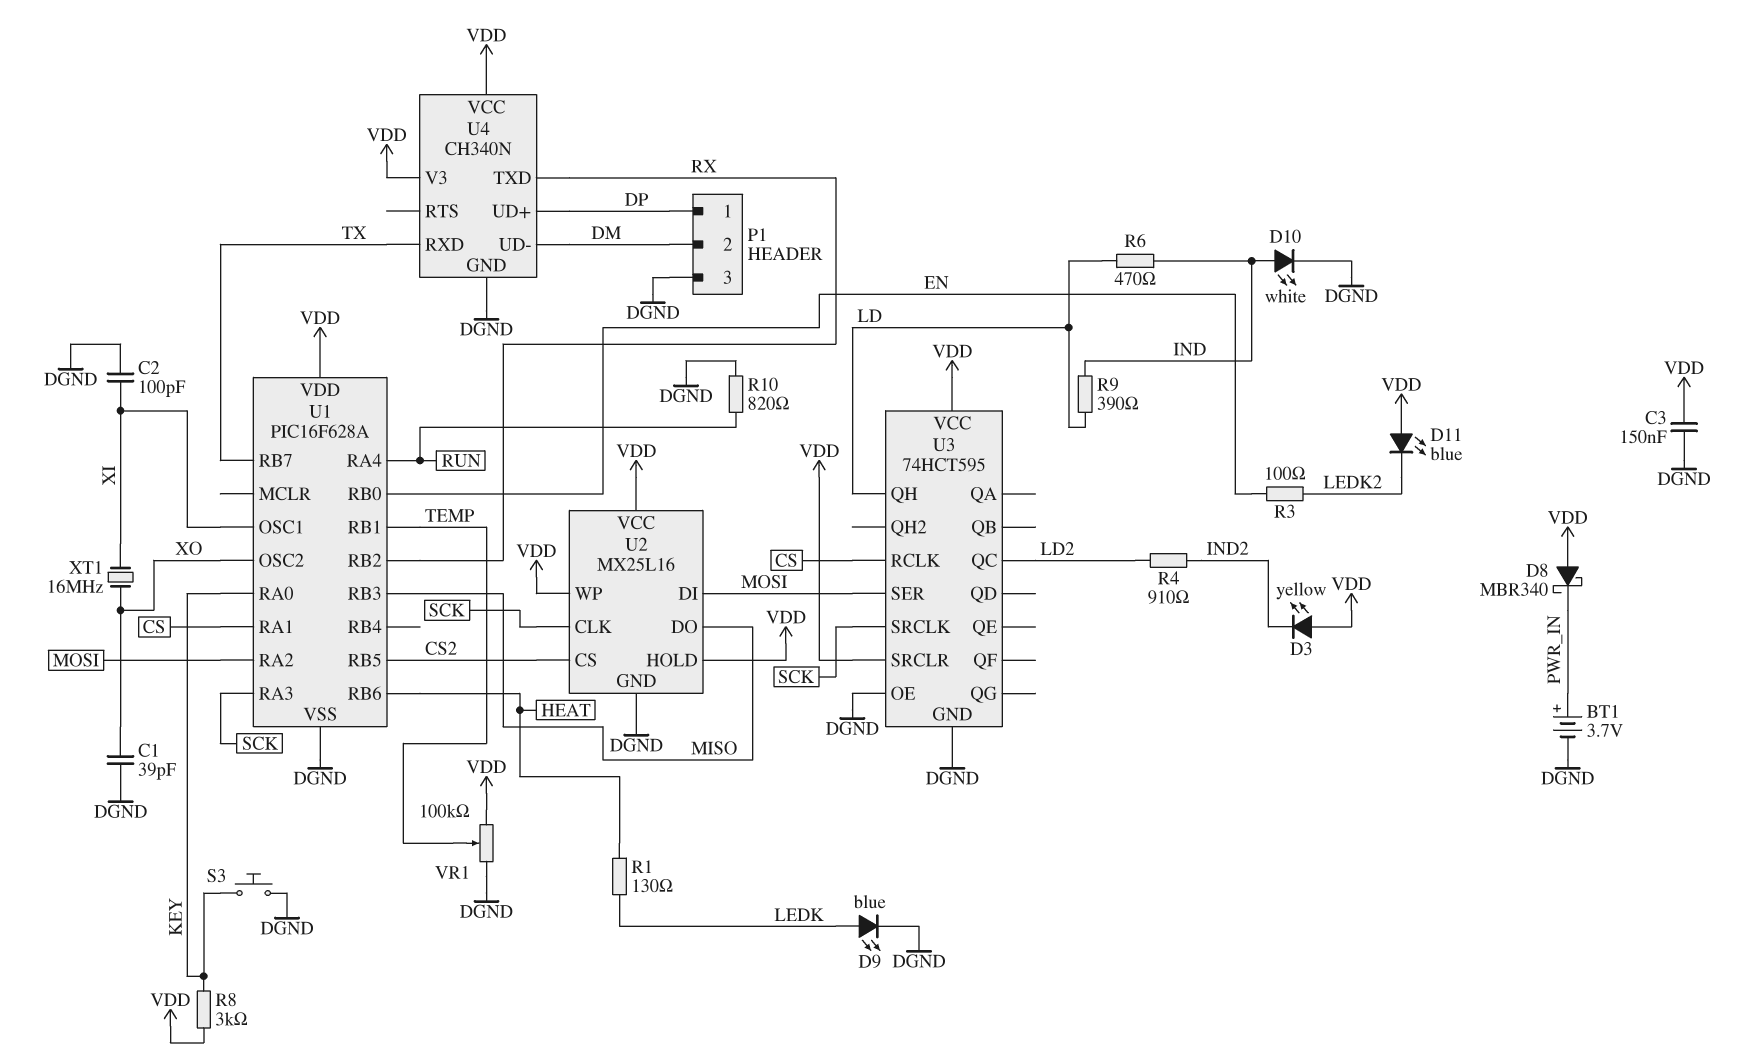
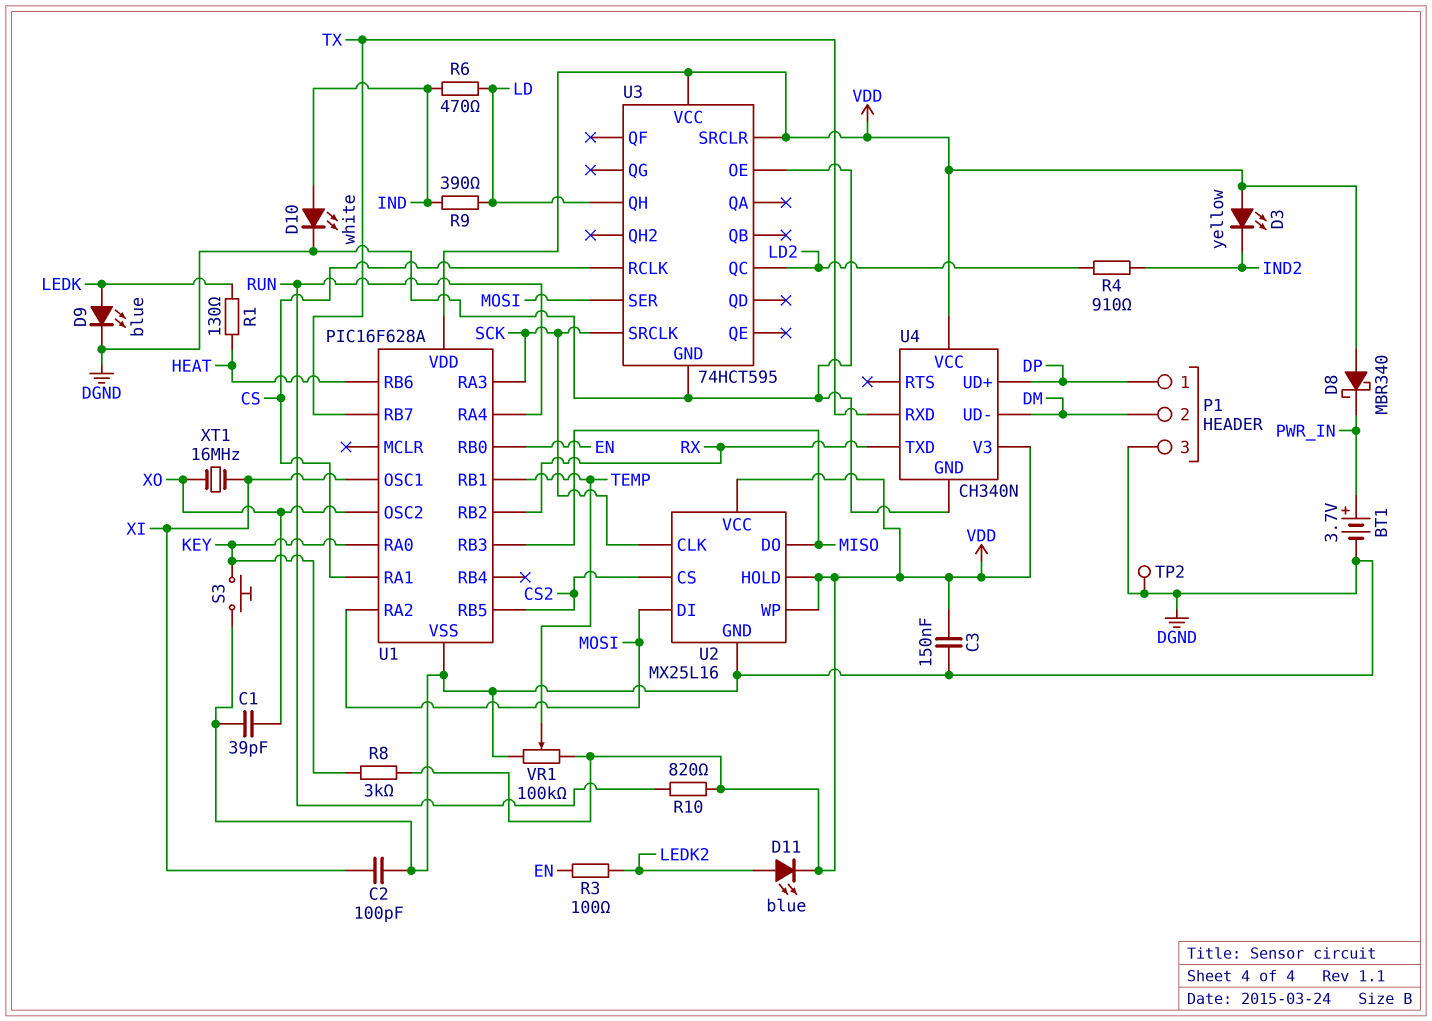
D11: LED blue (A VDD, K LEDK2) -> LED blue (A LEDK2, K VDD)
R10: 820 (DGND, RUN) -> 820 (RUN, VDD)
TP2: none -> test point (DGND)

